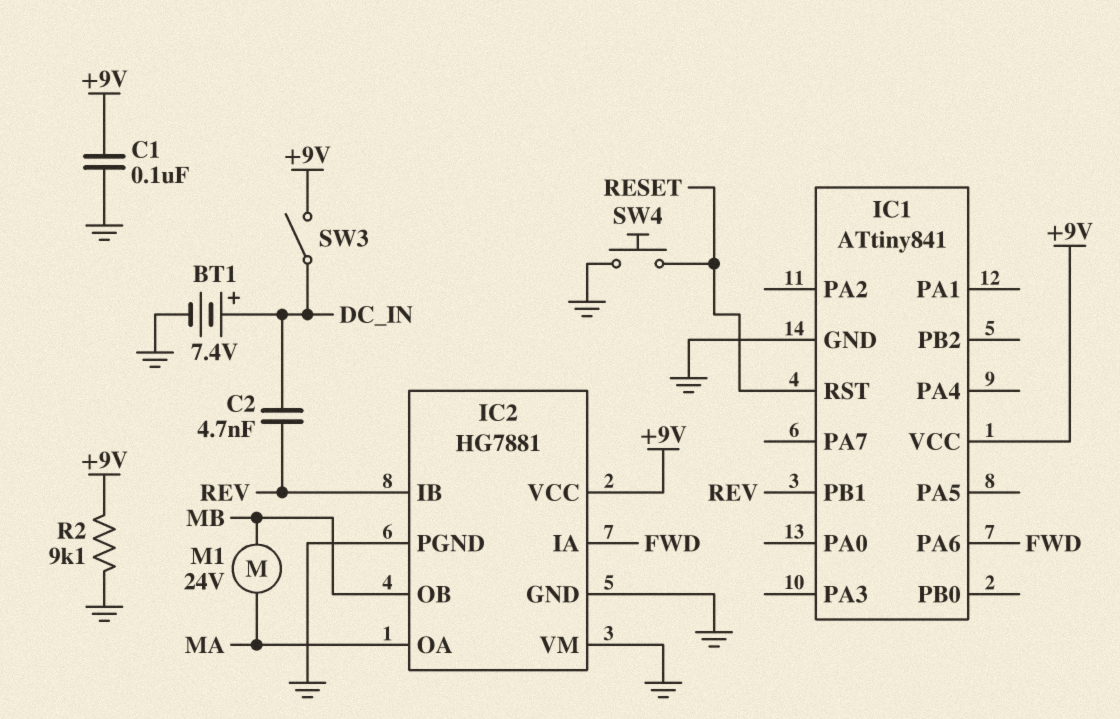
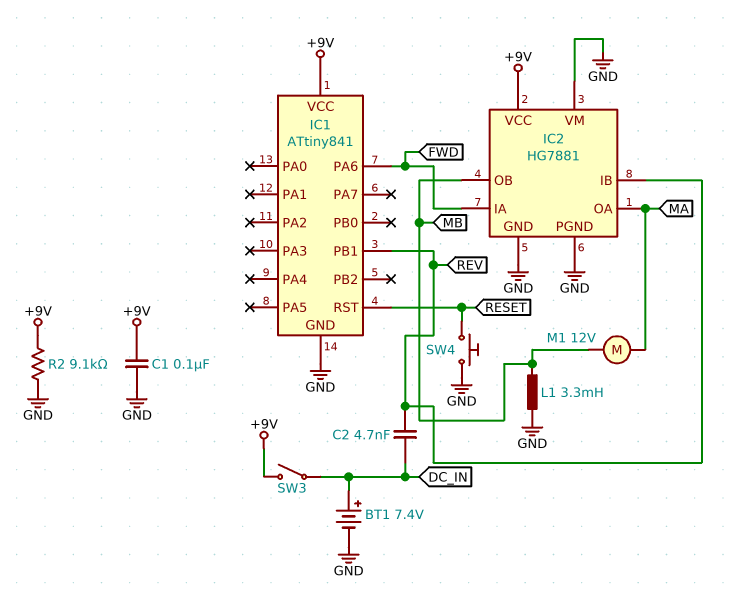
L1: none -> 3.3mH (GND, MB)
M1: motor 24V (MA, MB) -> motor 12V (MA, MB)

